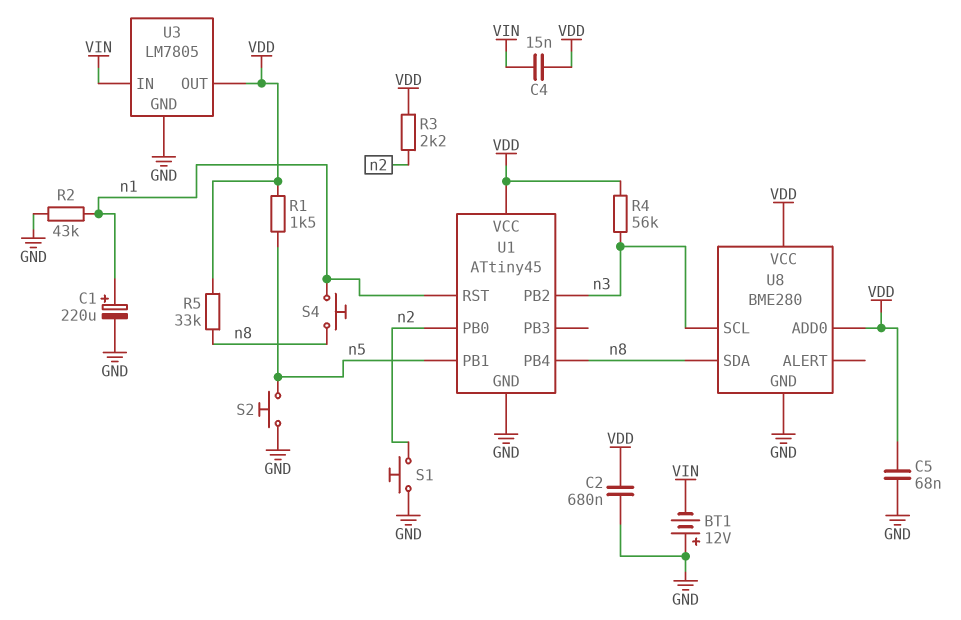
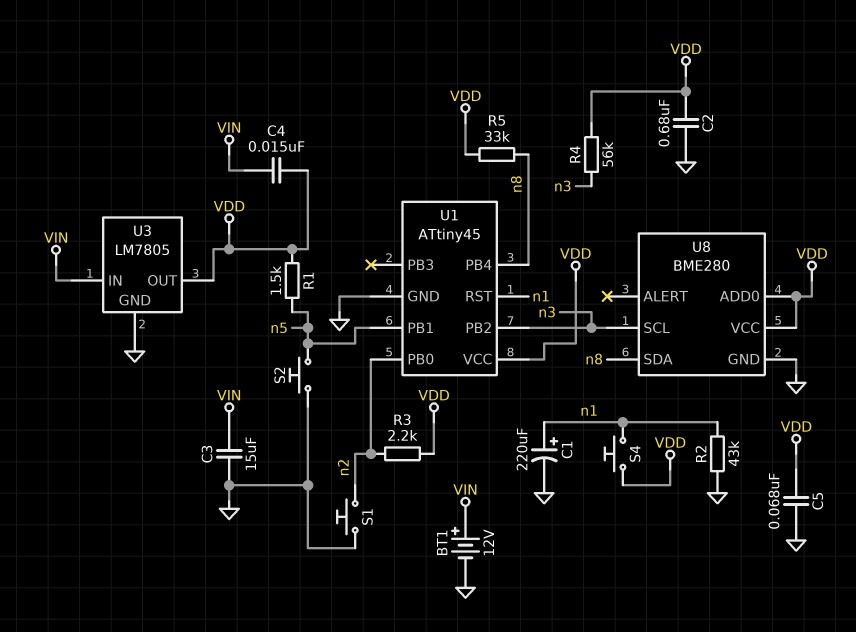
BT1: 12V (plus GND, minus VIN) -> 12V (plus VIN, minus GND)
C3: none -> 15uF (GND, VIN)
S4: button (n1, n8) -> button (VDD, n1)

